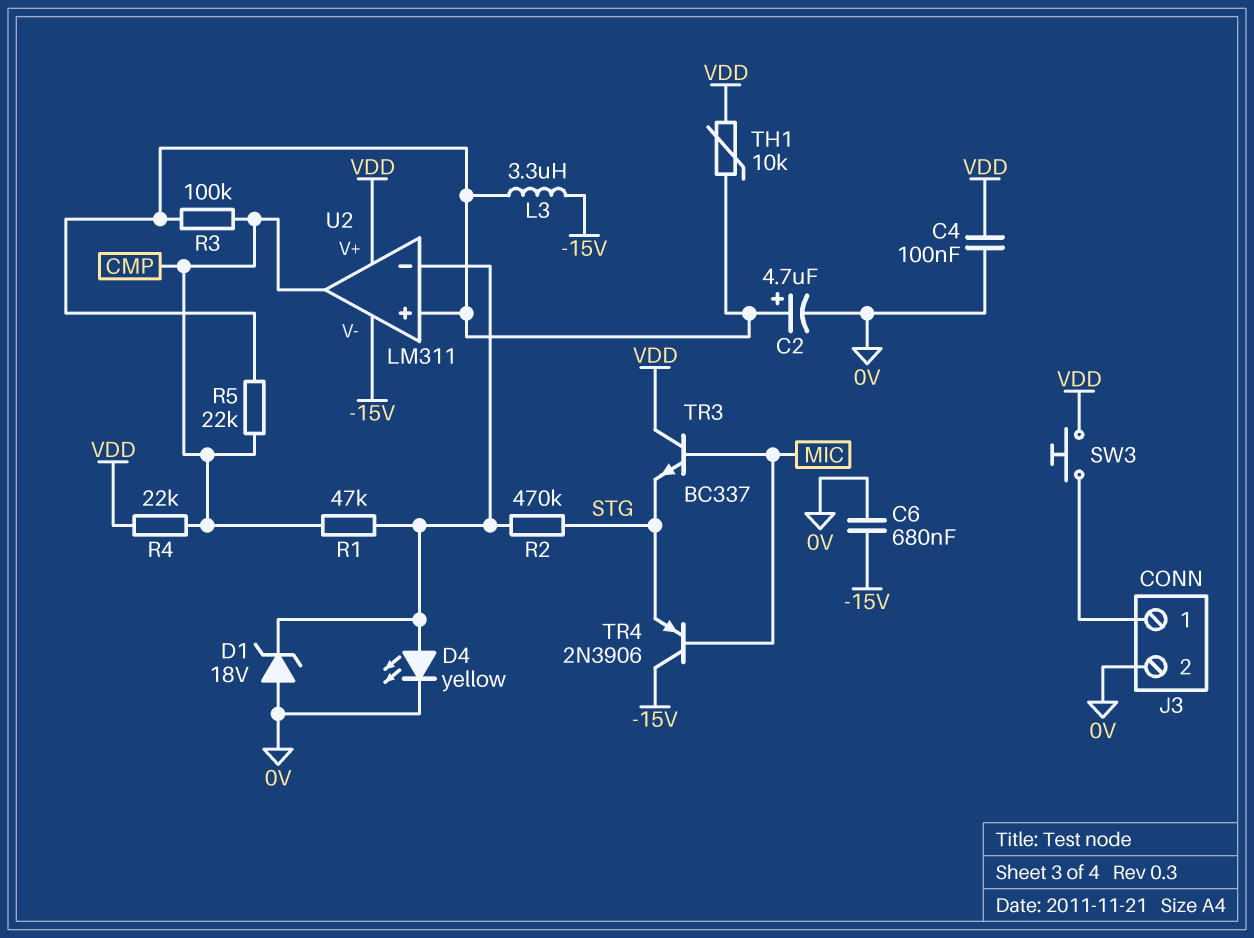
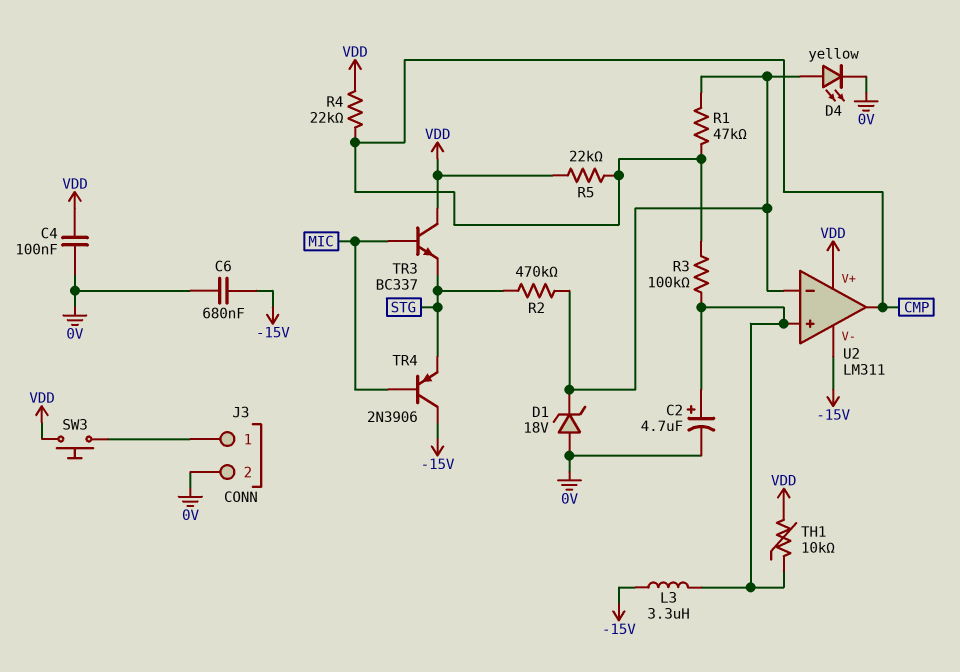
R5: 22k (CMP, U2/in+) -> 22k (CMP, VDD)

